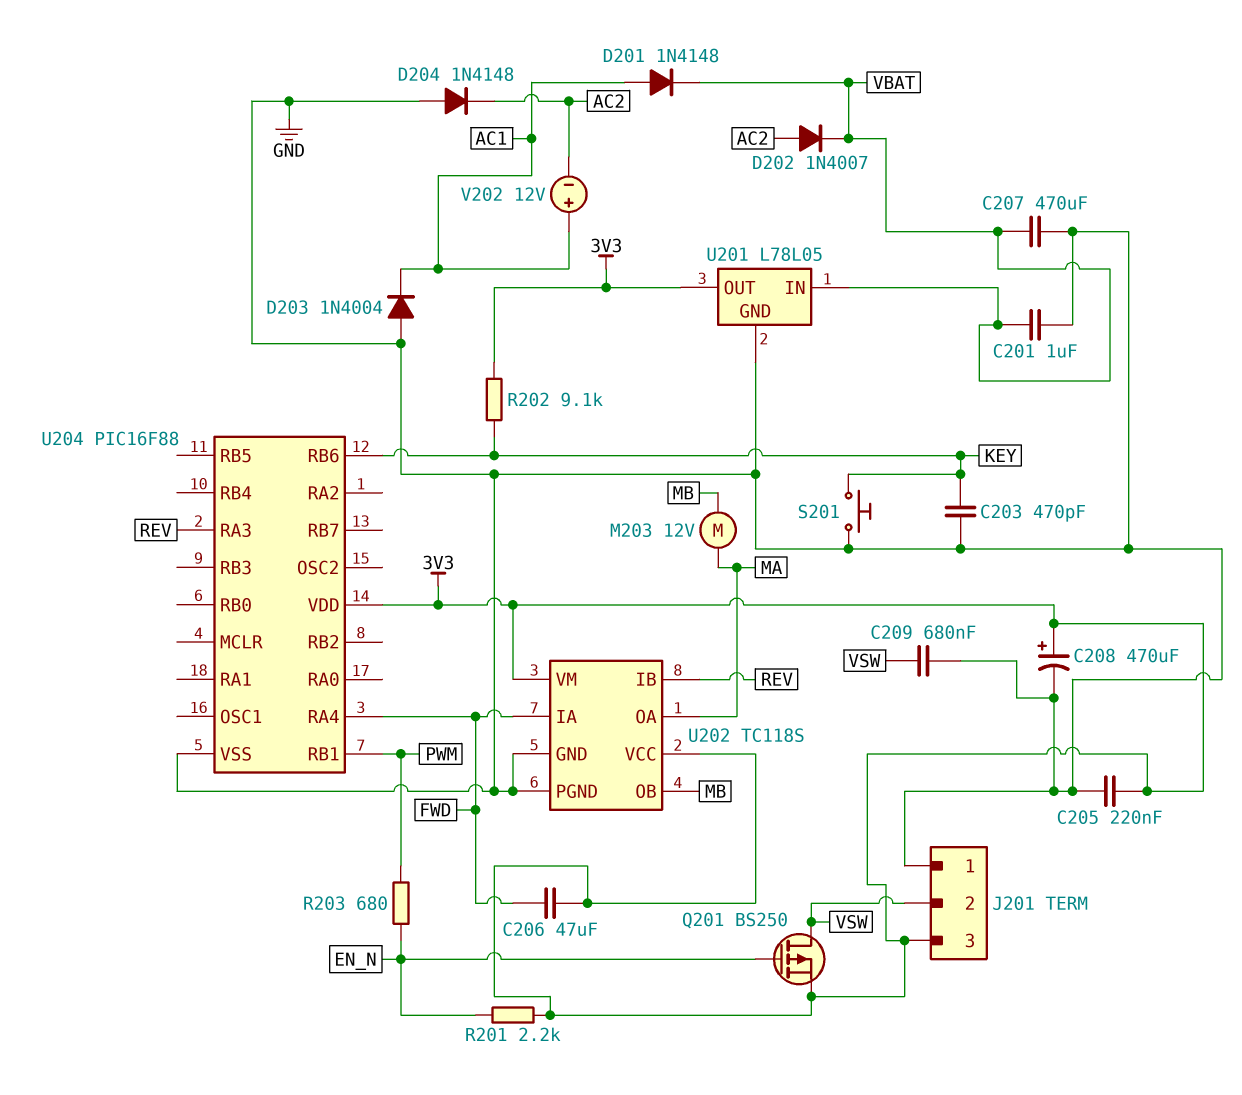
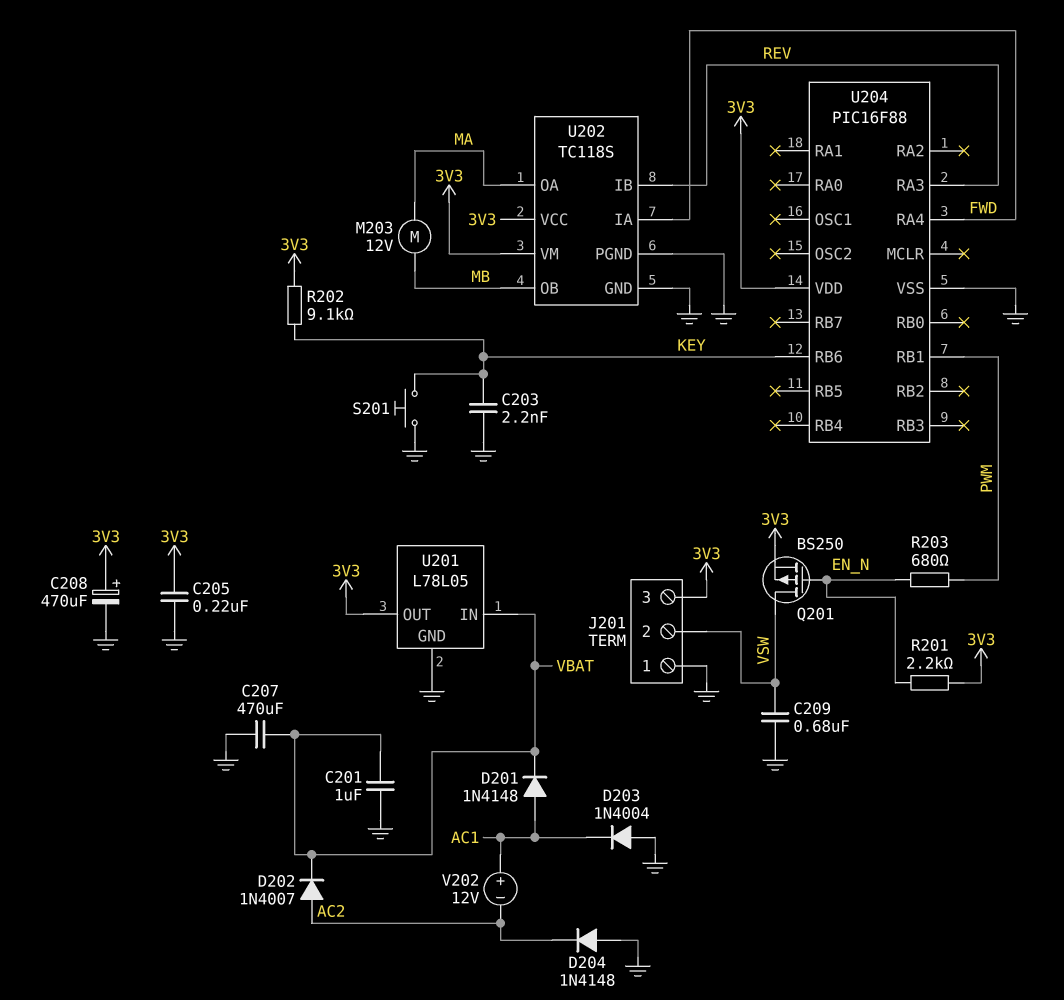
C203: 470pF (GND, KEY) -> 2.2nF (GND, KEY)
C206: 47uF (3V3, FWD) -> none

